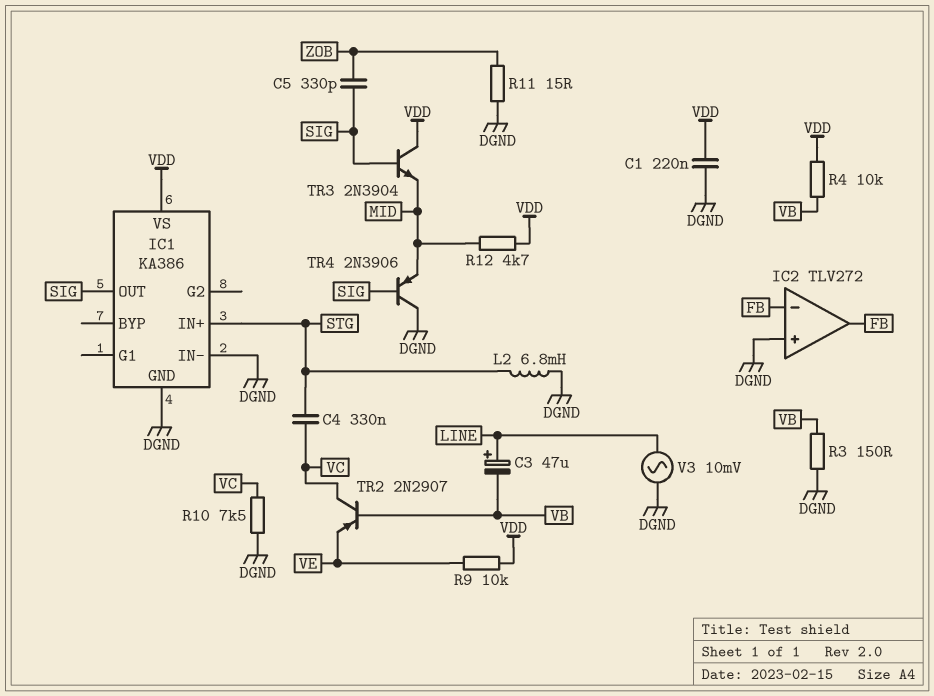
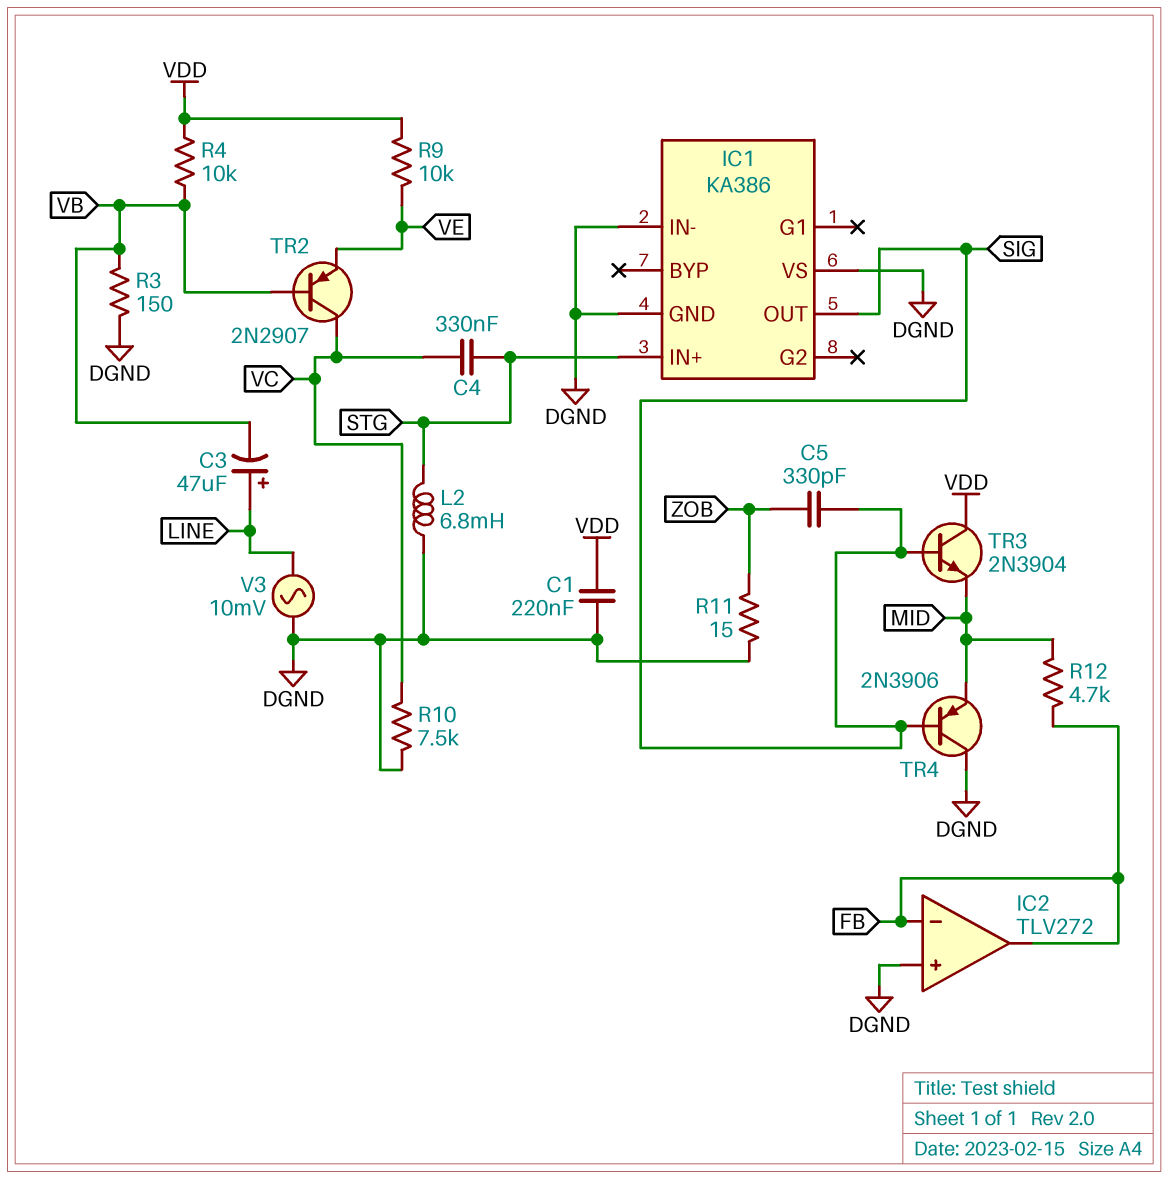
IC1 pin VS: VDD -> DGND
R12: 4.7k (MID, VDD) -> 4.7k (FB, MID)

